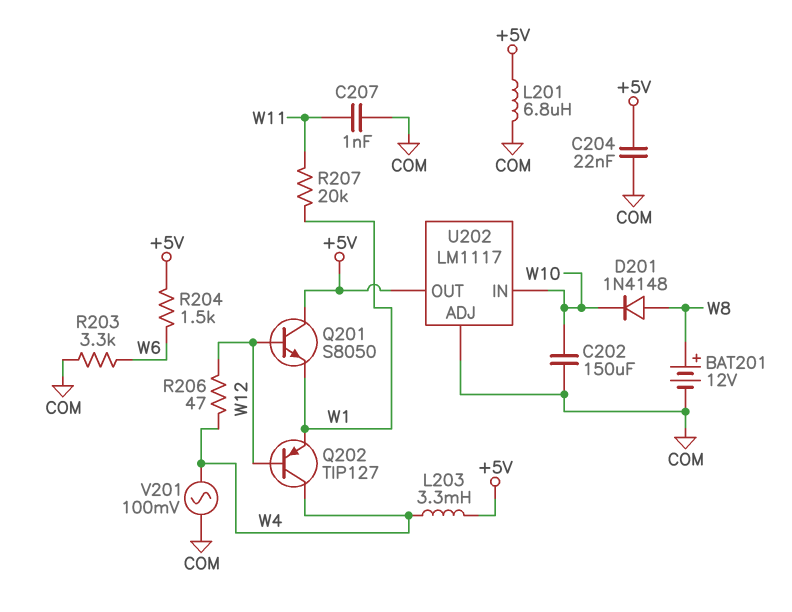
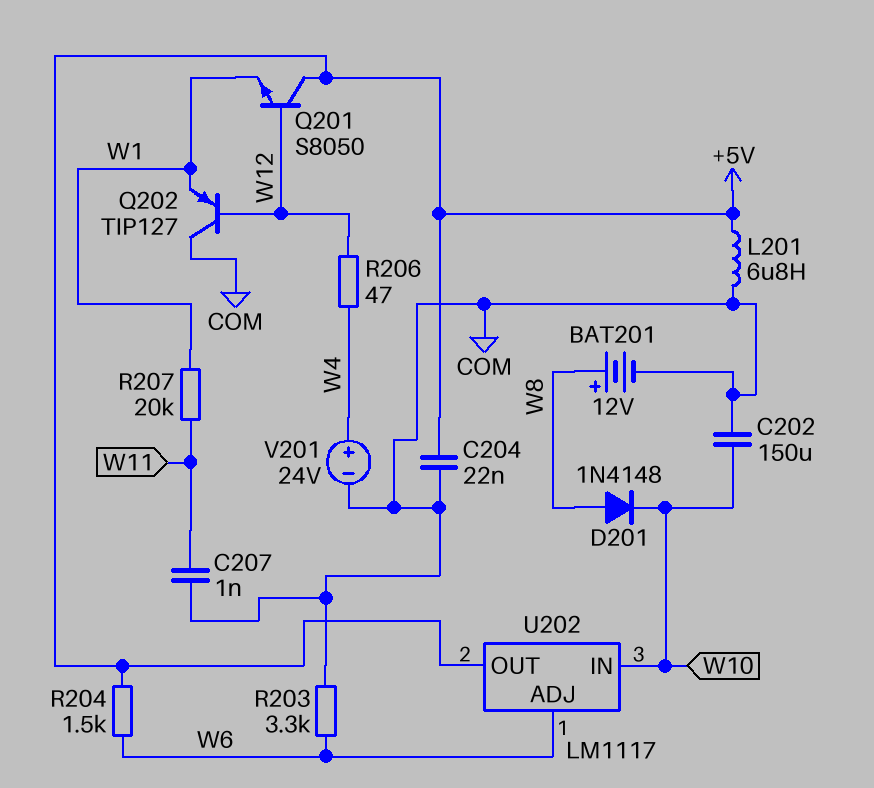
L203: 3.3mH (+5V, W4) -> none
Q202: PNP TIP127 (B W12, C W4, E W1) -> PNP TIP127 (B W12, C COM, E W1)
U202 pin ADJ: COM -> W6
V201: AC 100mV (COM, W4) -> 24V (plus W4, minus COM)

